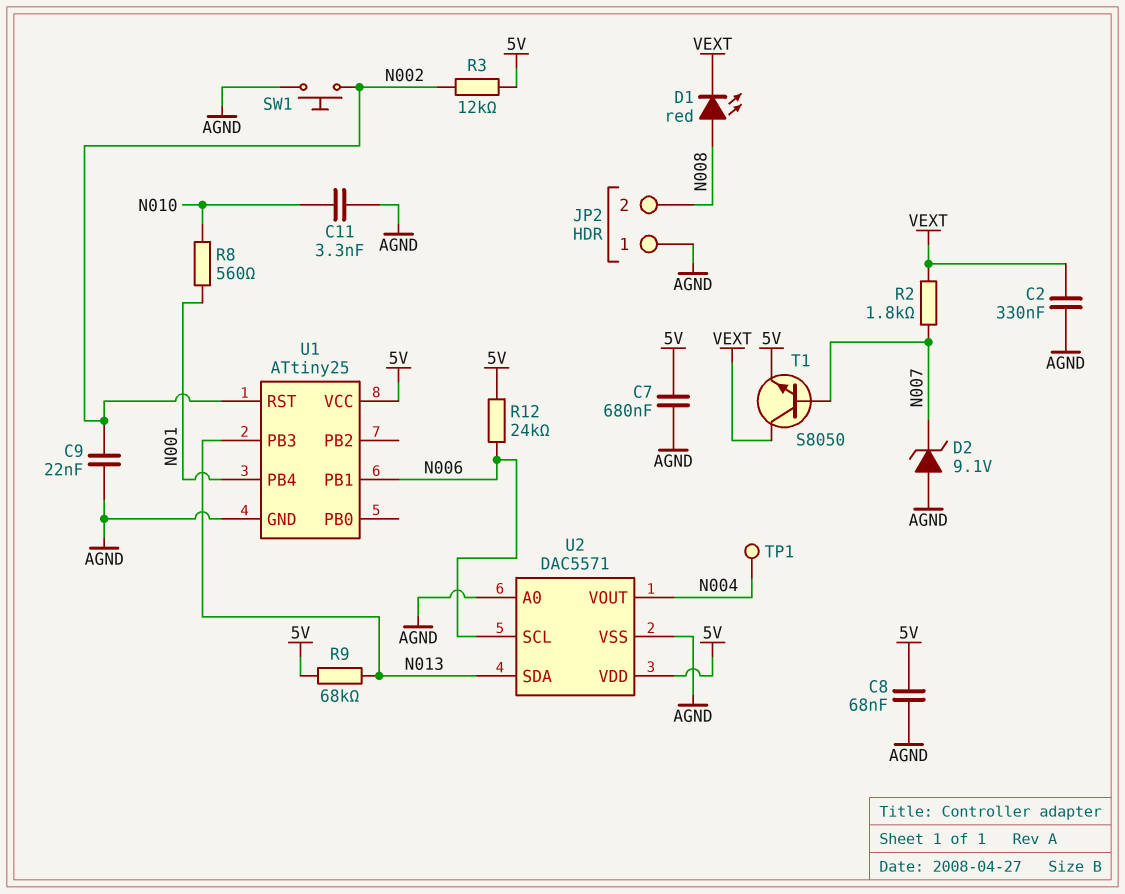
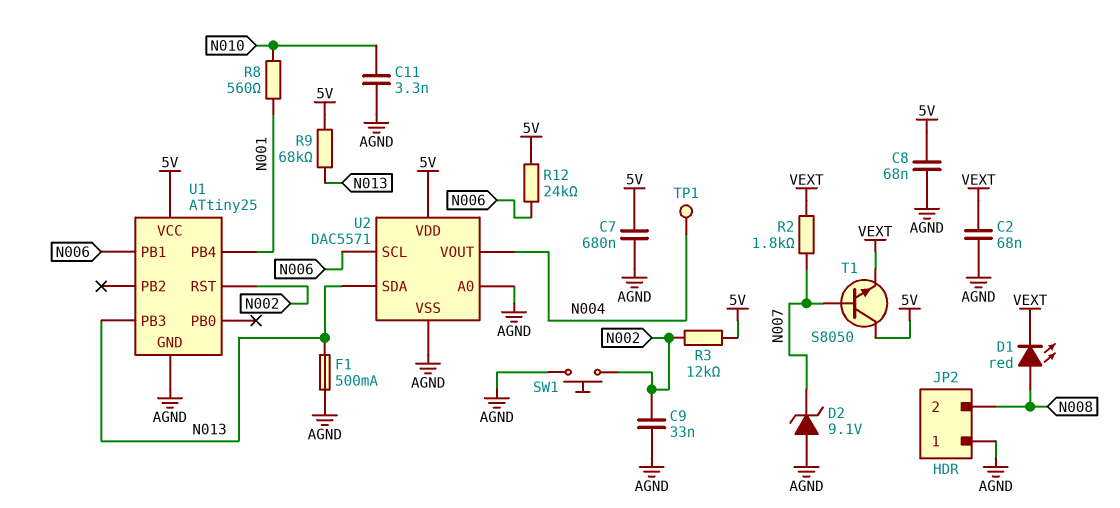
C2: 330nF (AGND, VEXT) -> 68nF (AGND, VEXT)
C9: 22nF (AGND, N002) -> 33nF (AGND, N002)
F1: none -> 500mA (AGND, N013)
T1: NPN S8050 (B N007, C VEXT, E 5V) -> NPN S8050 (B N007, C 5V, E VEXT)

